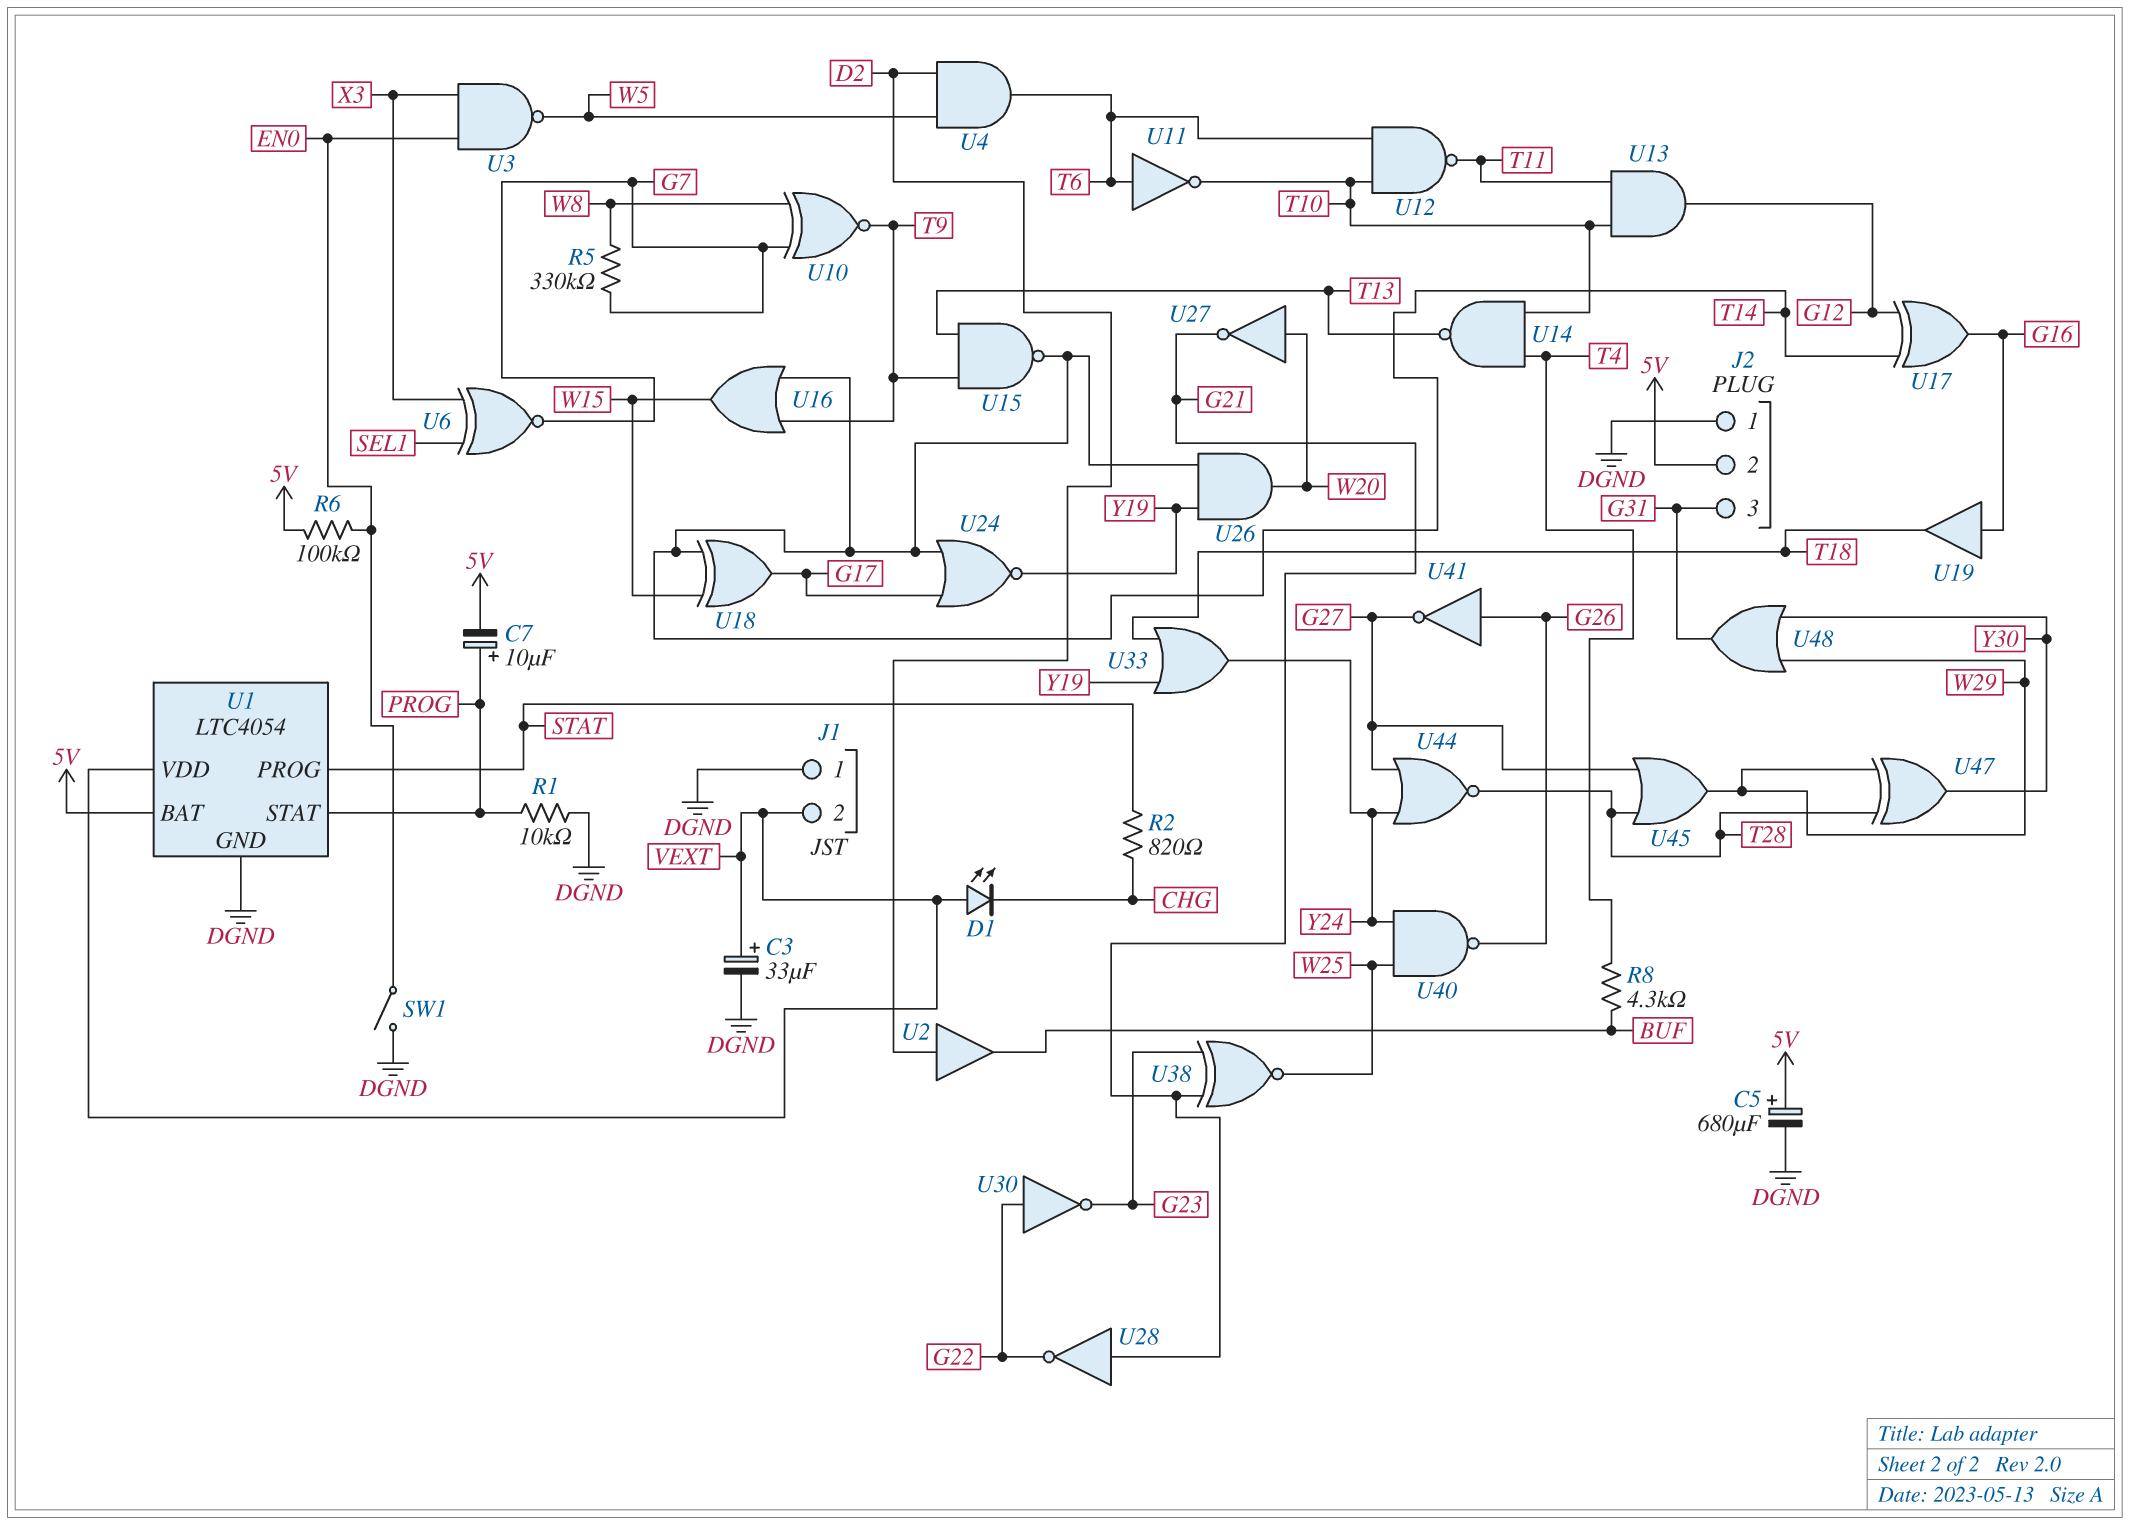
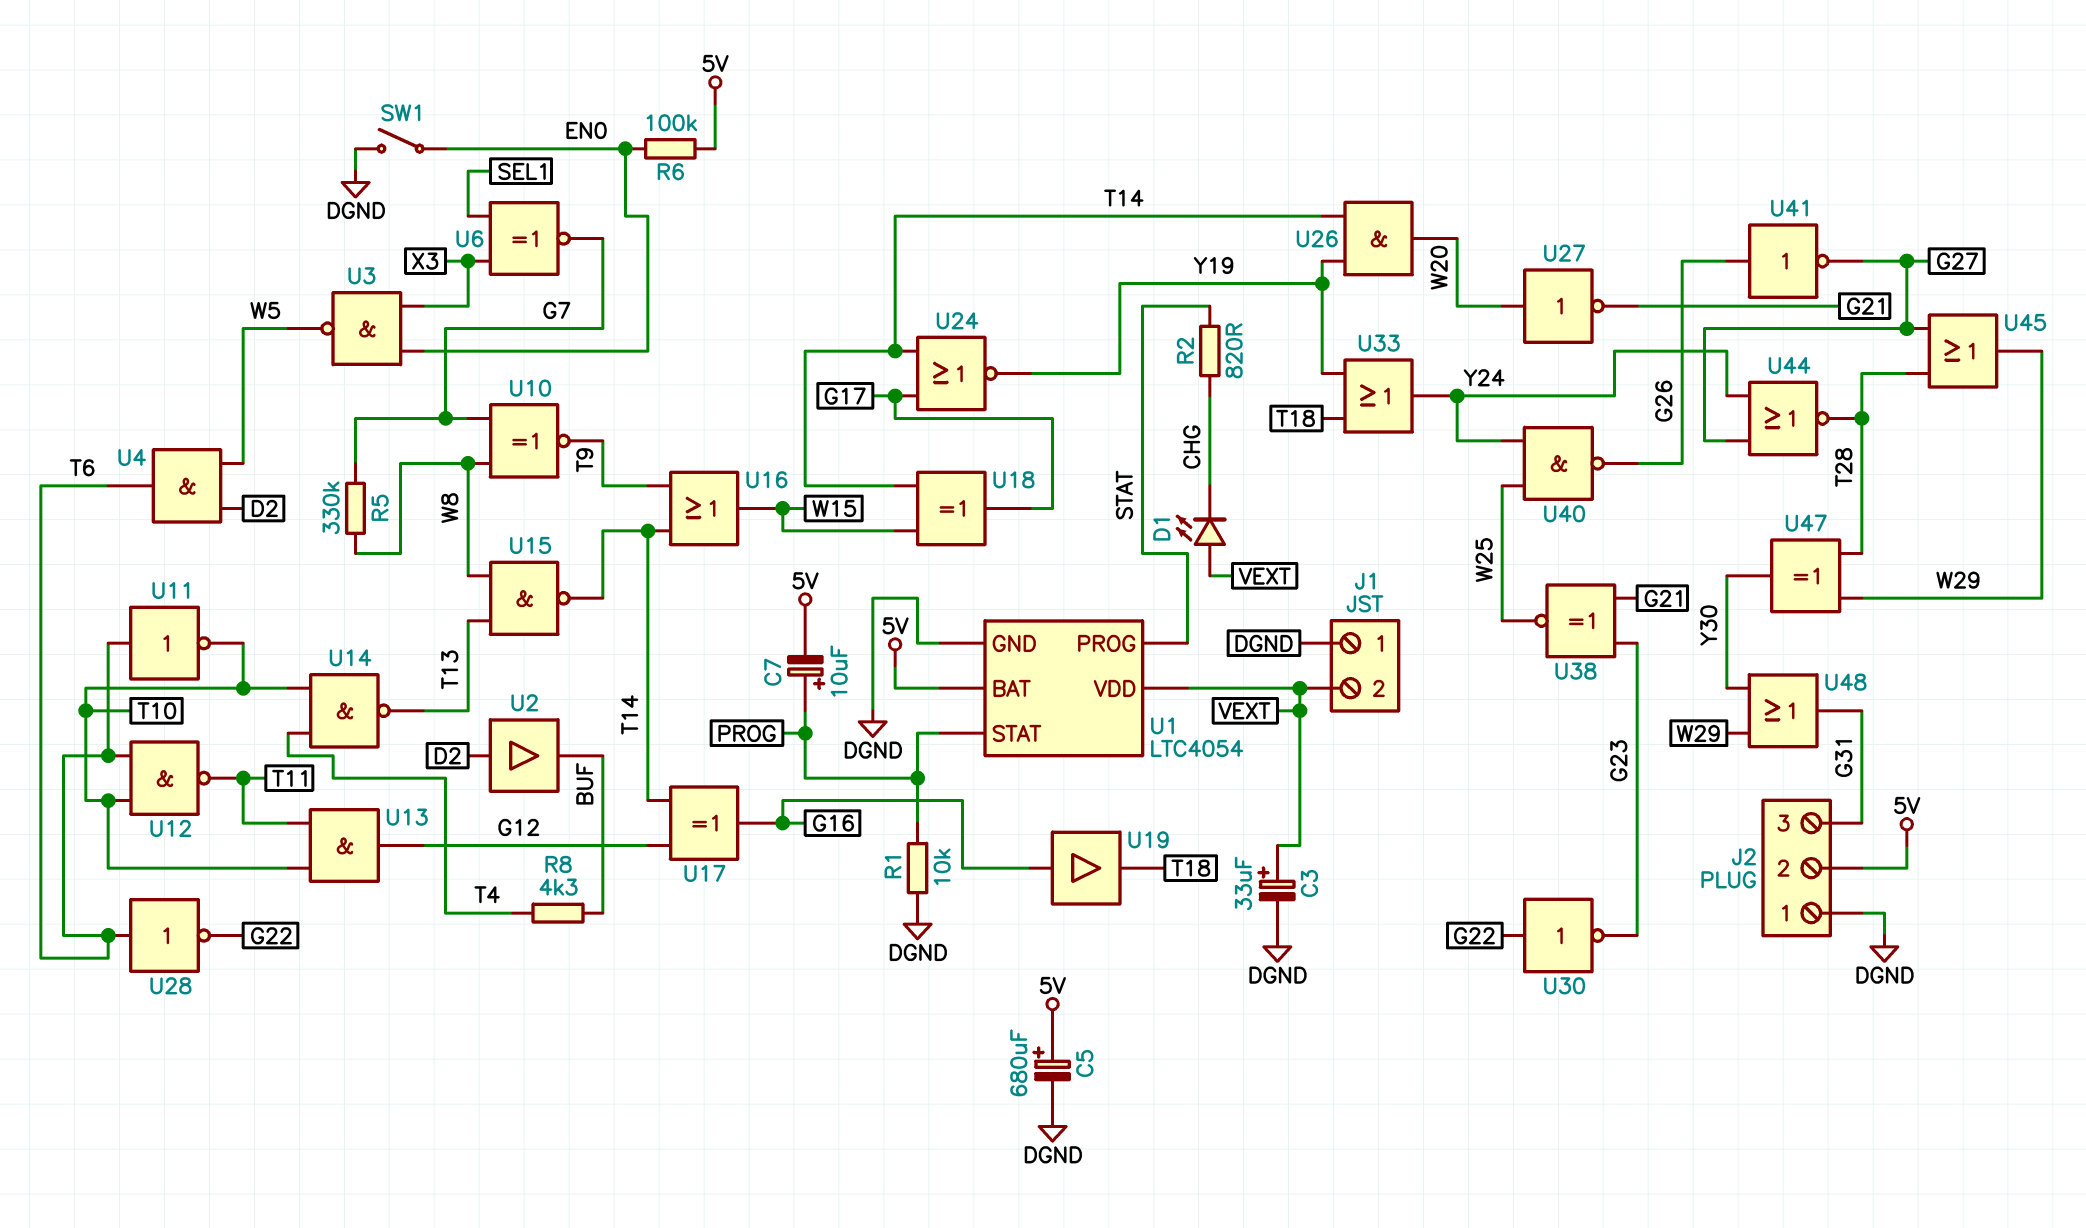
U15: NAND (in T9, in T13, out T14) -> NAND (in T13, in W8, out T14)
U28: NOT (in G21, out G22) -> NOT (in T6, out G22)

